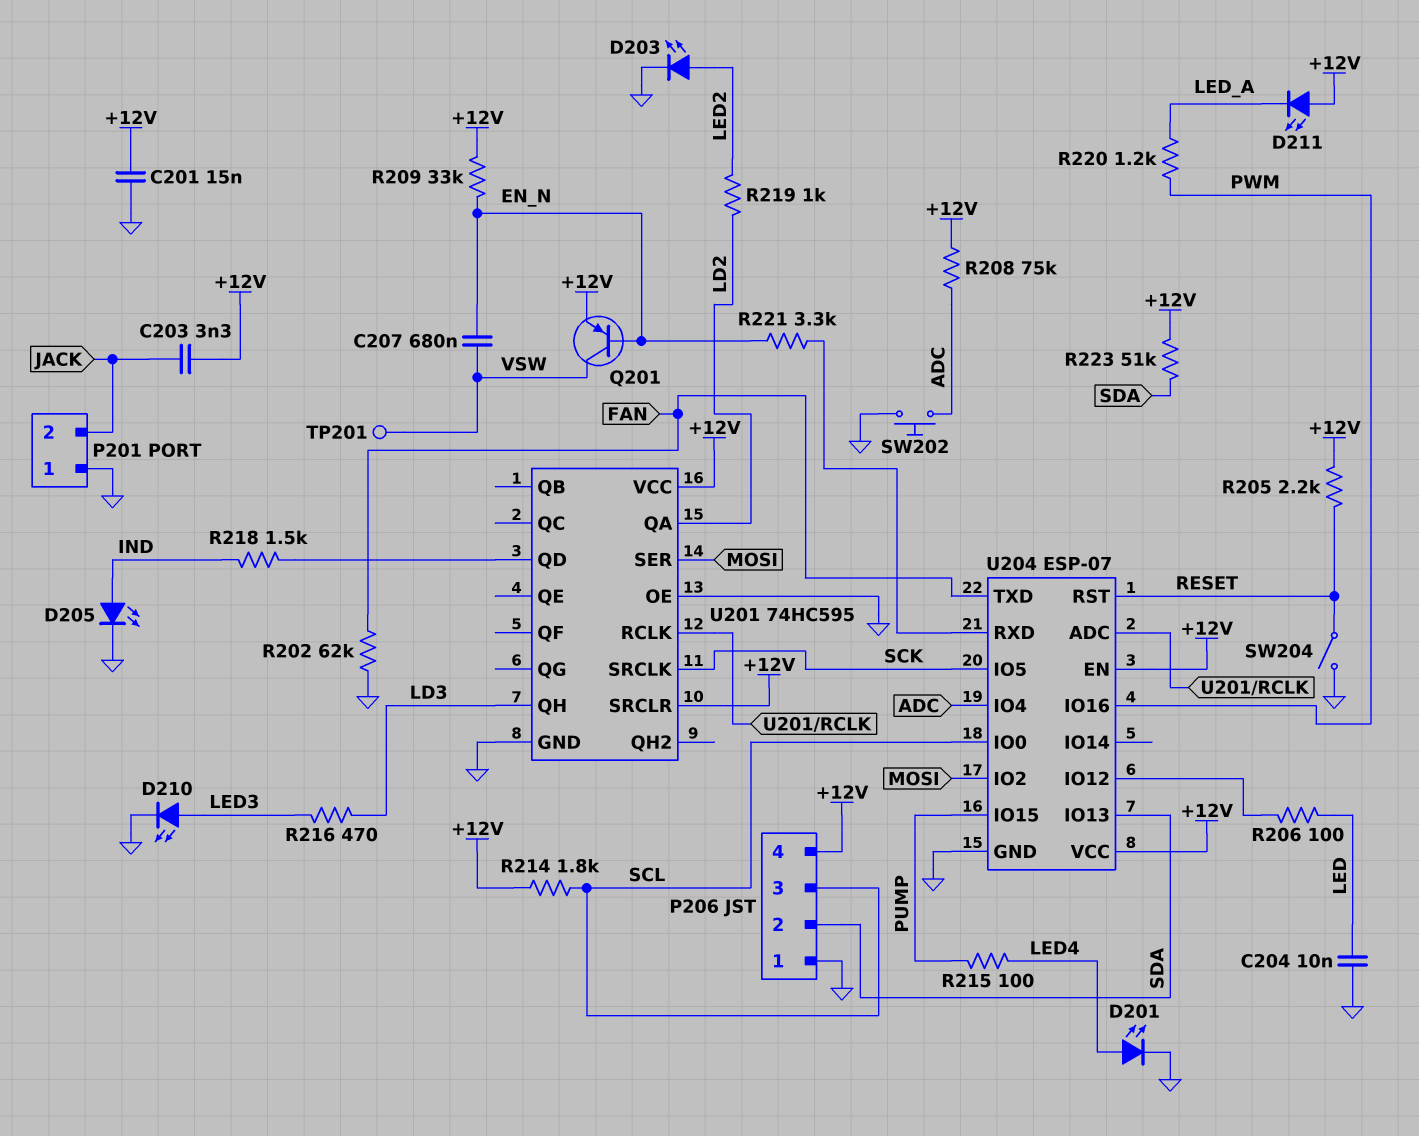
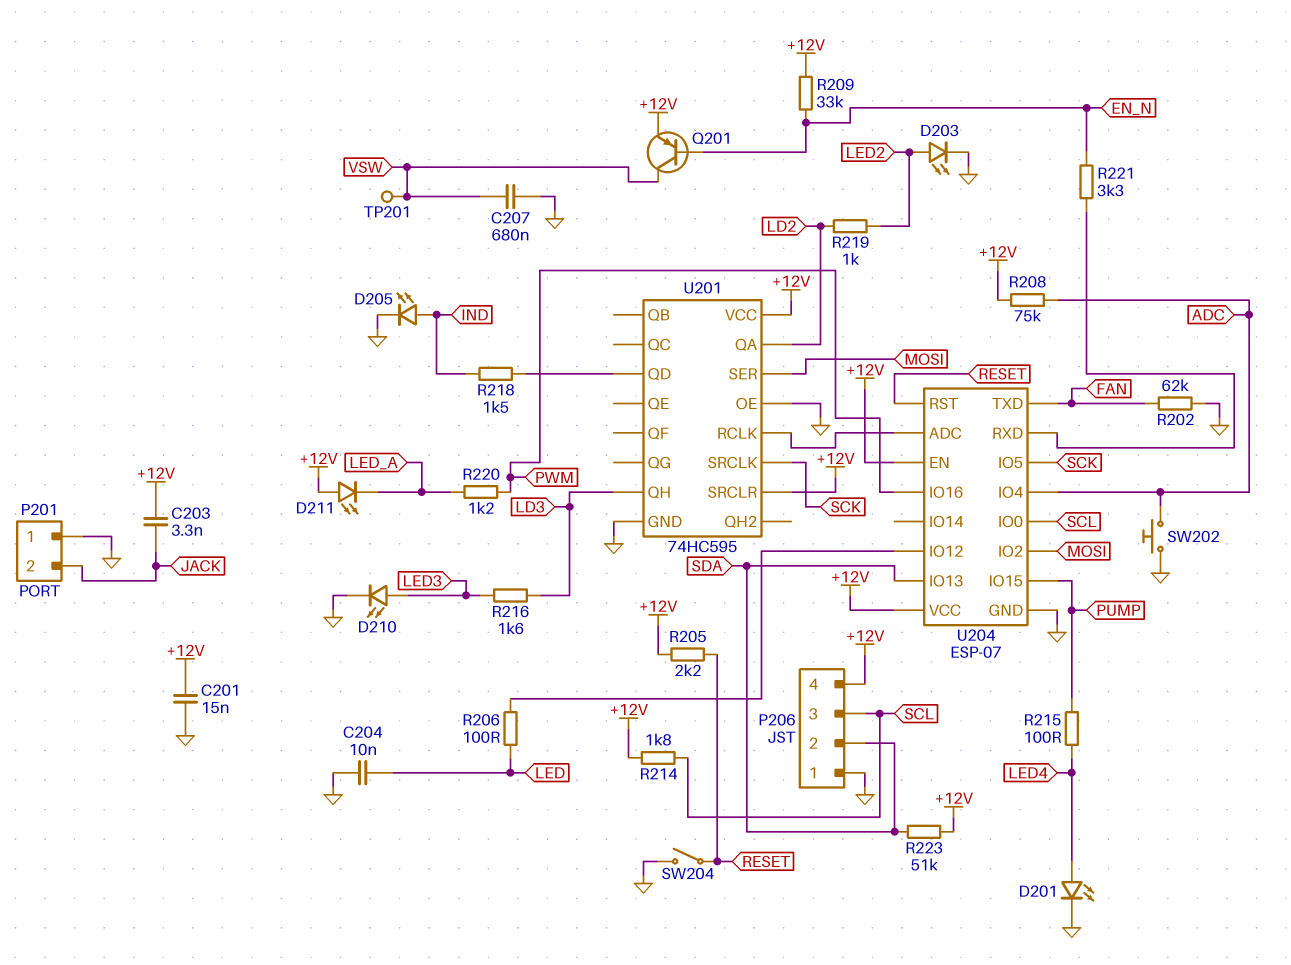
C207: 680nF (EN_N, VSW) -> 680nF (GND, VSW)
R216: 470 (LD3, LED3) -> 1.6k (LD3, LED3)

